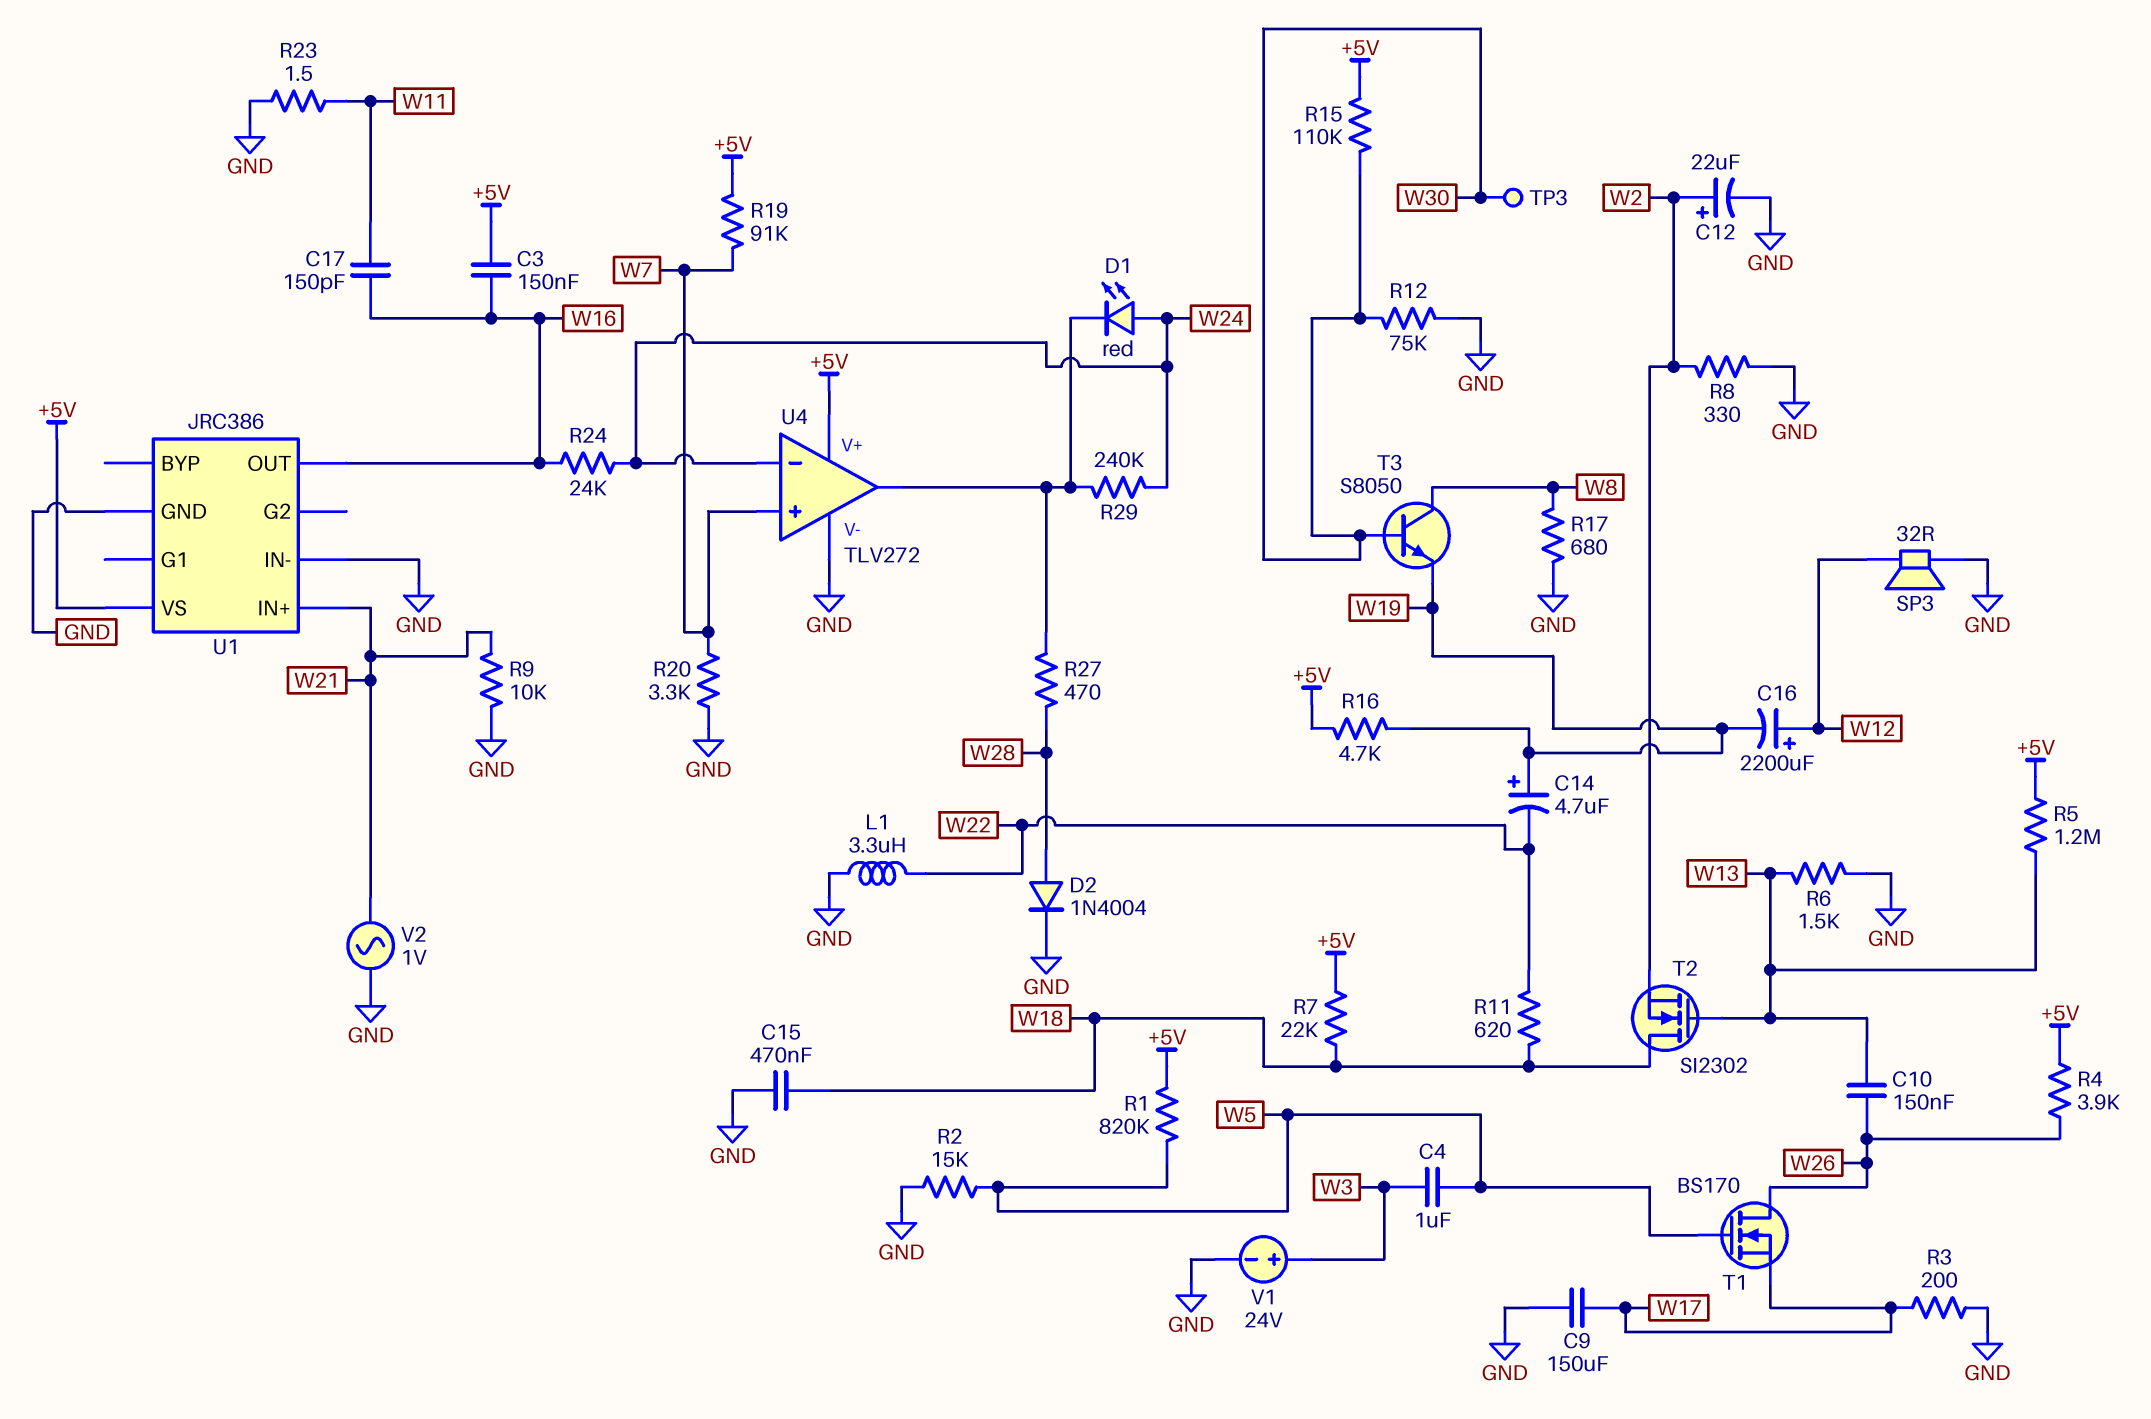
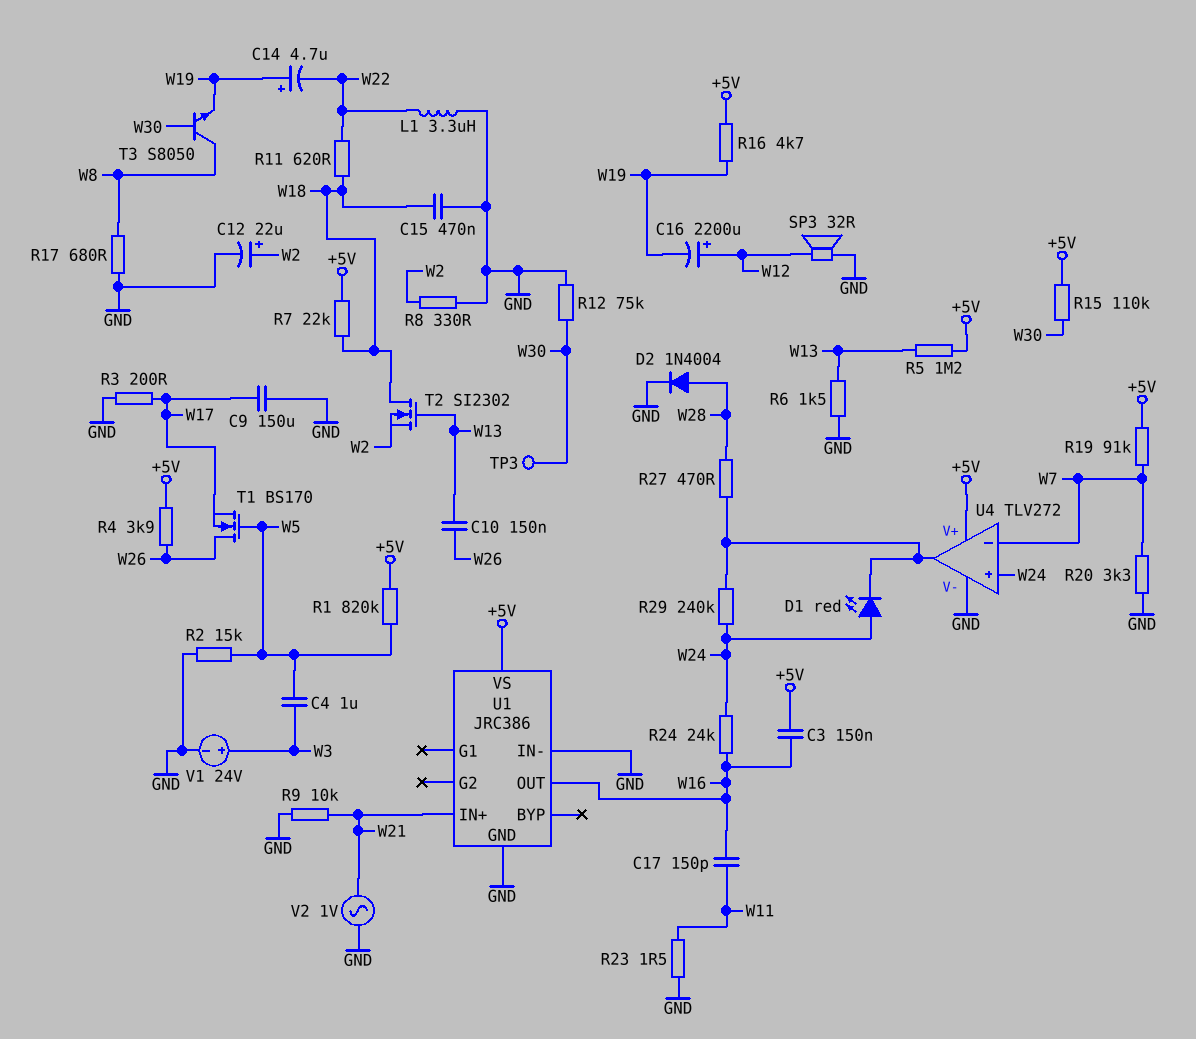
U4 pin in+: W7 -> W24
U4 pin in-: W24 -> W7

